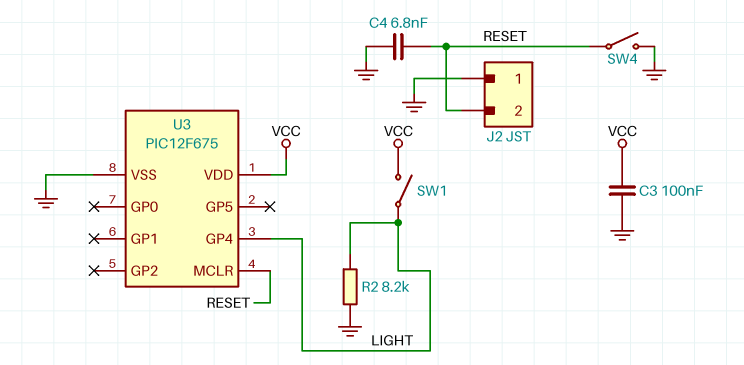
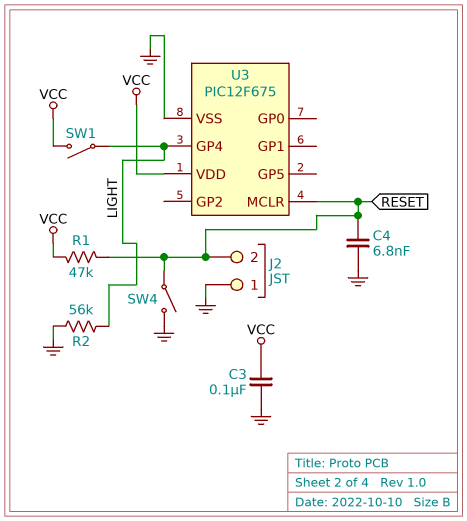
R1: none -> 47k (RESET, VCC)
R2: 8.2k (GND, LIGHT) -> 56k (GND, LIGHT)

